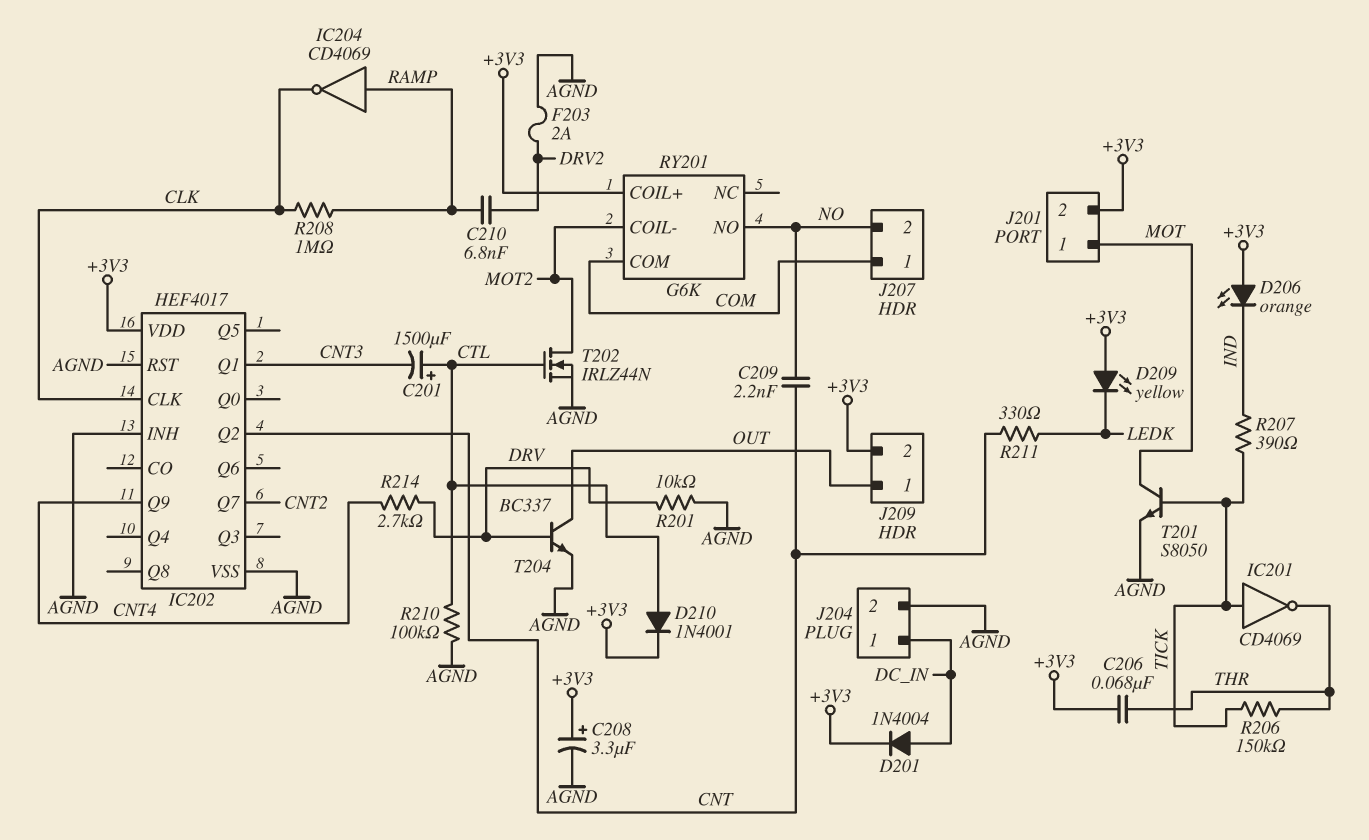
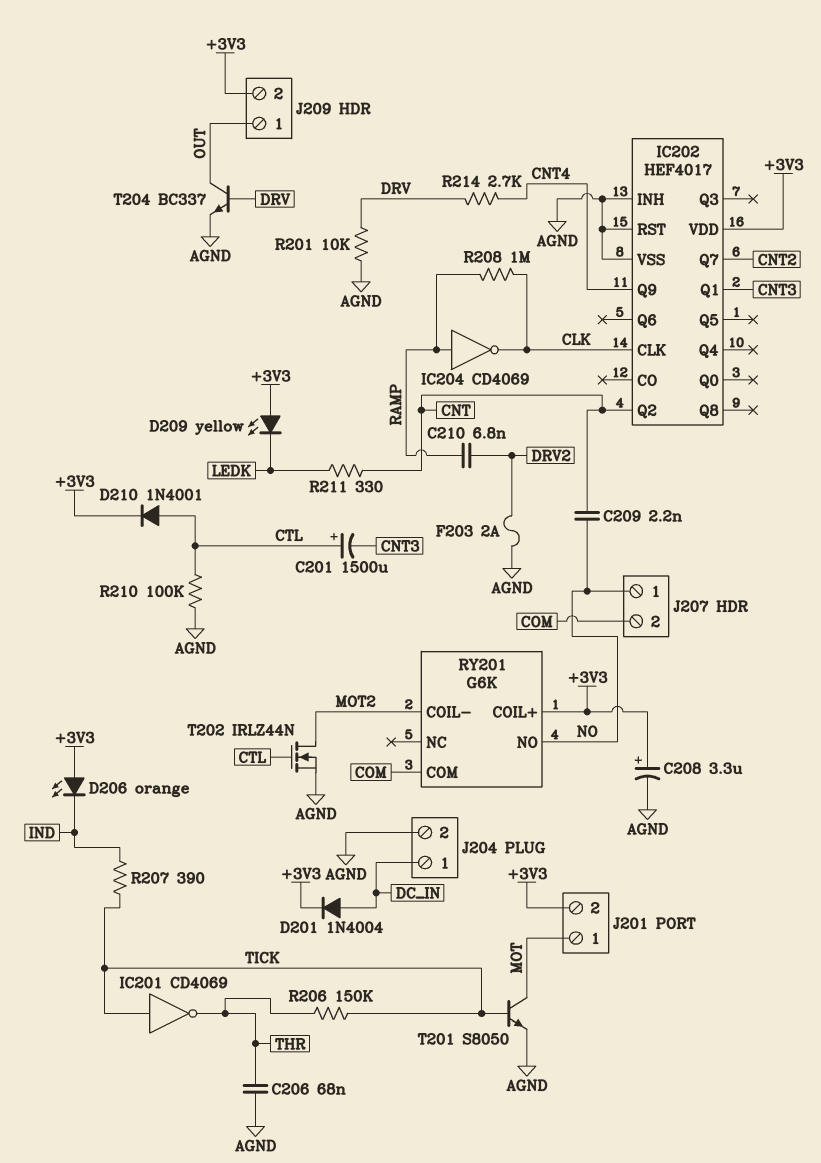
C206: 68nF (+3V3, THR) -> 68nF (AGND, THR)
J207 pin 1: COM -> NO
J207 pin 2: NO -> COM

